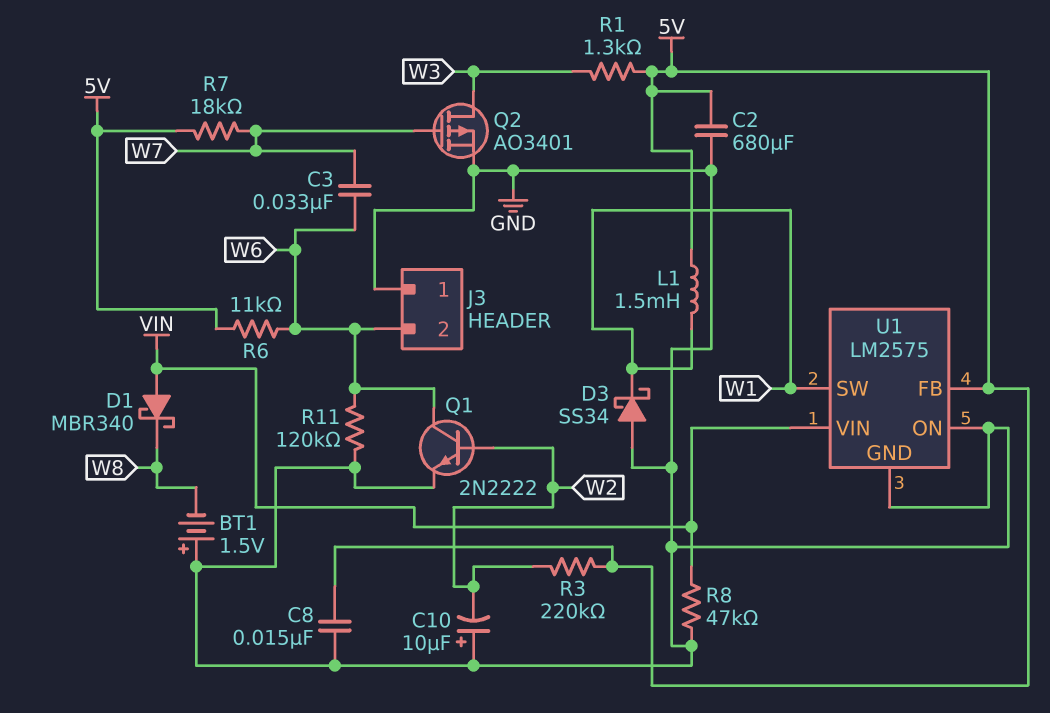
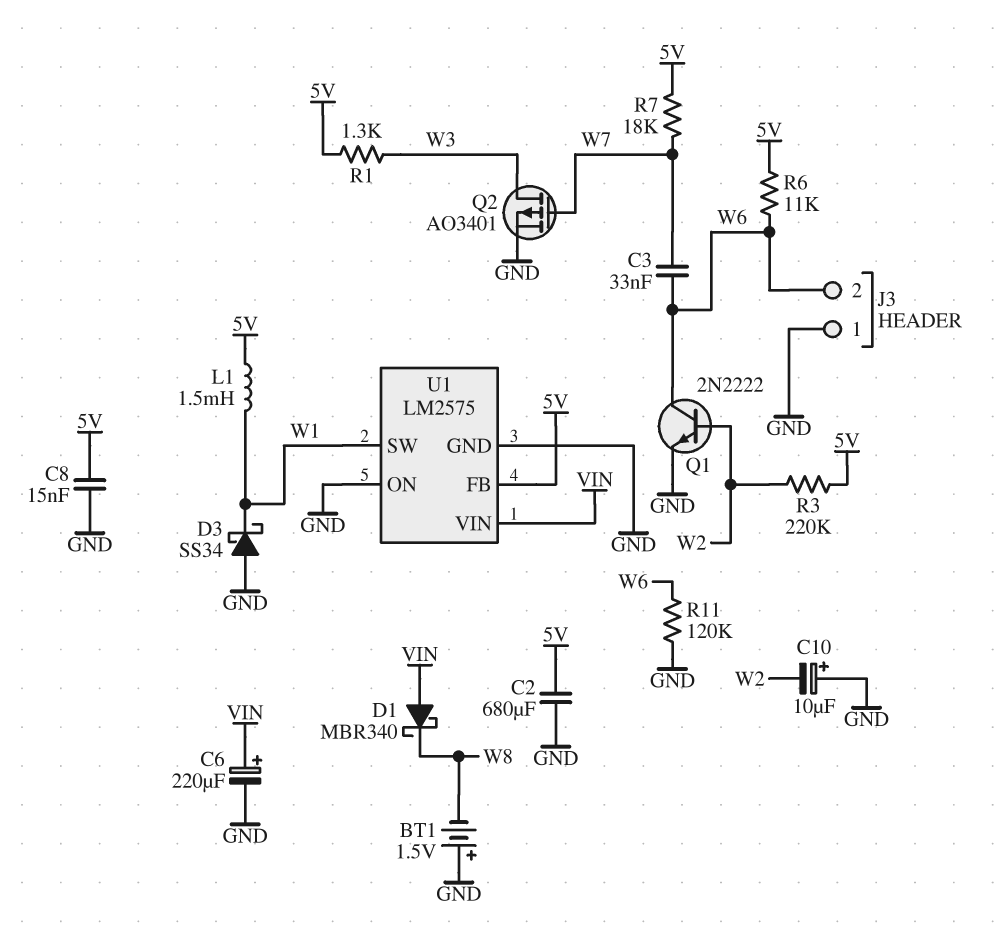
C6: none -> 220uF (plus VIN, minus GND)
R8: 47k (GND, VIN) -> none

